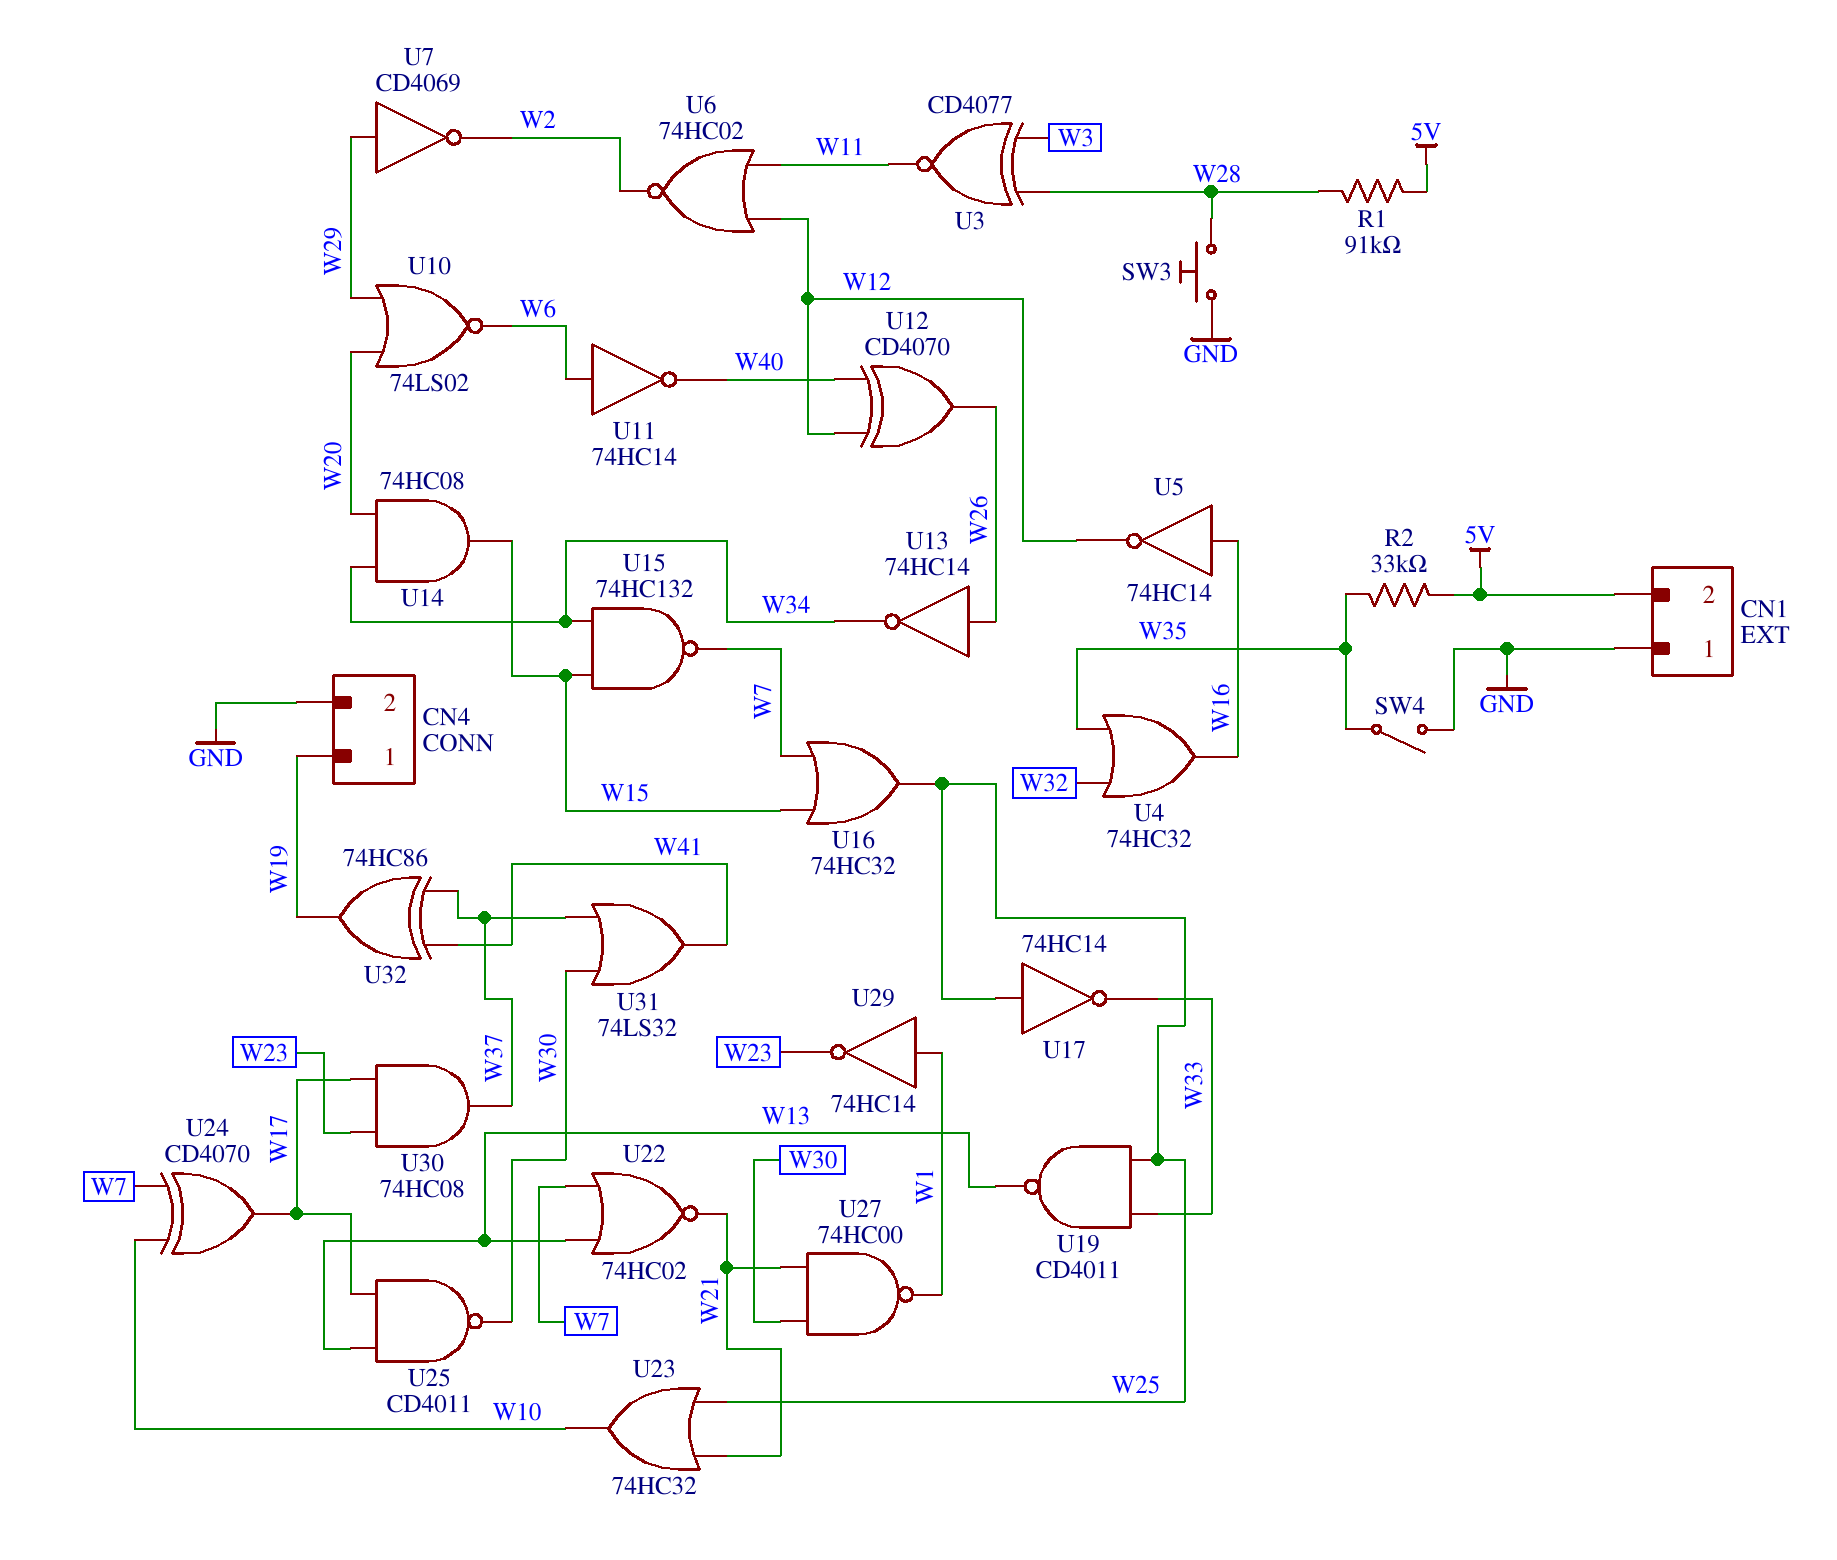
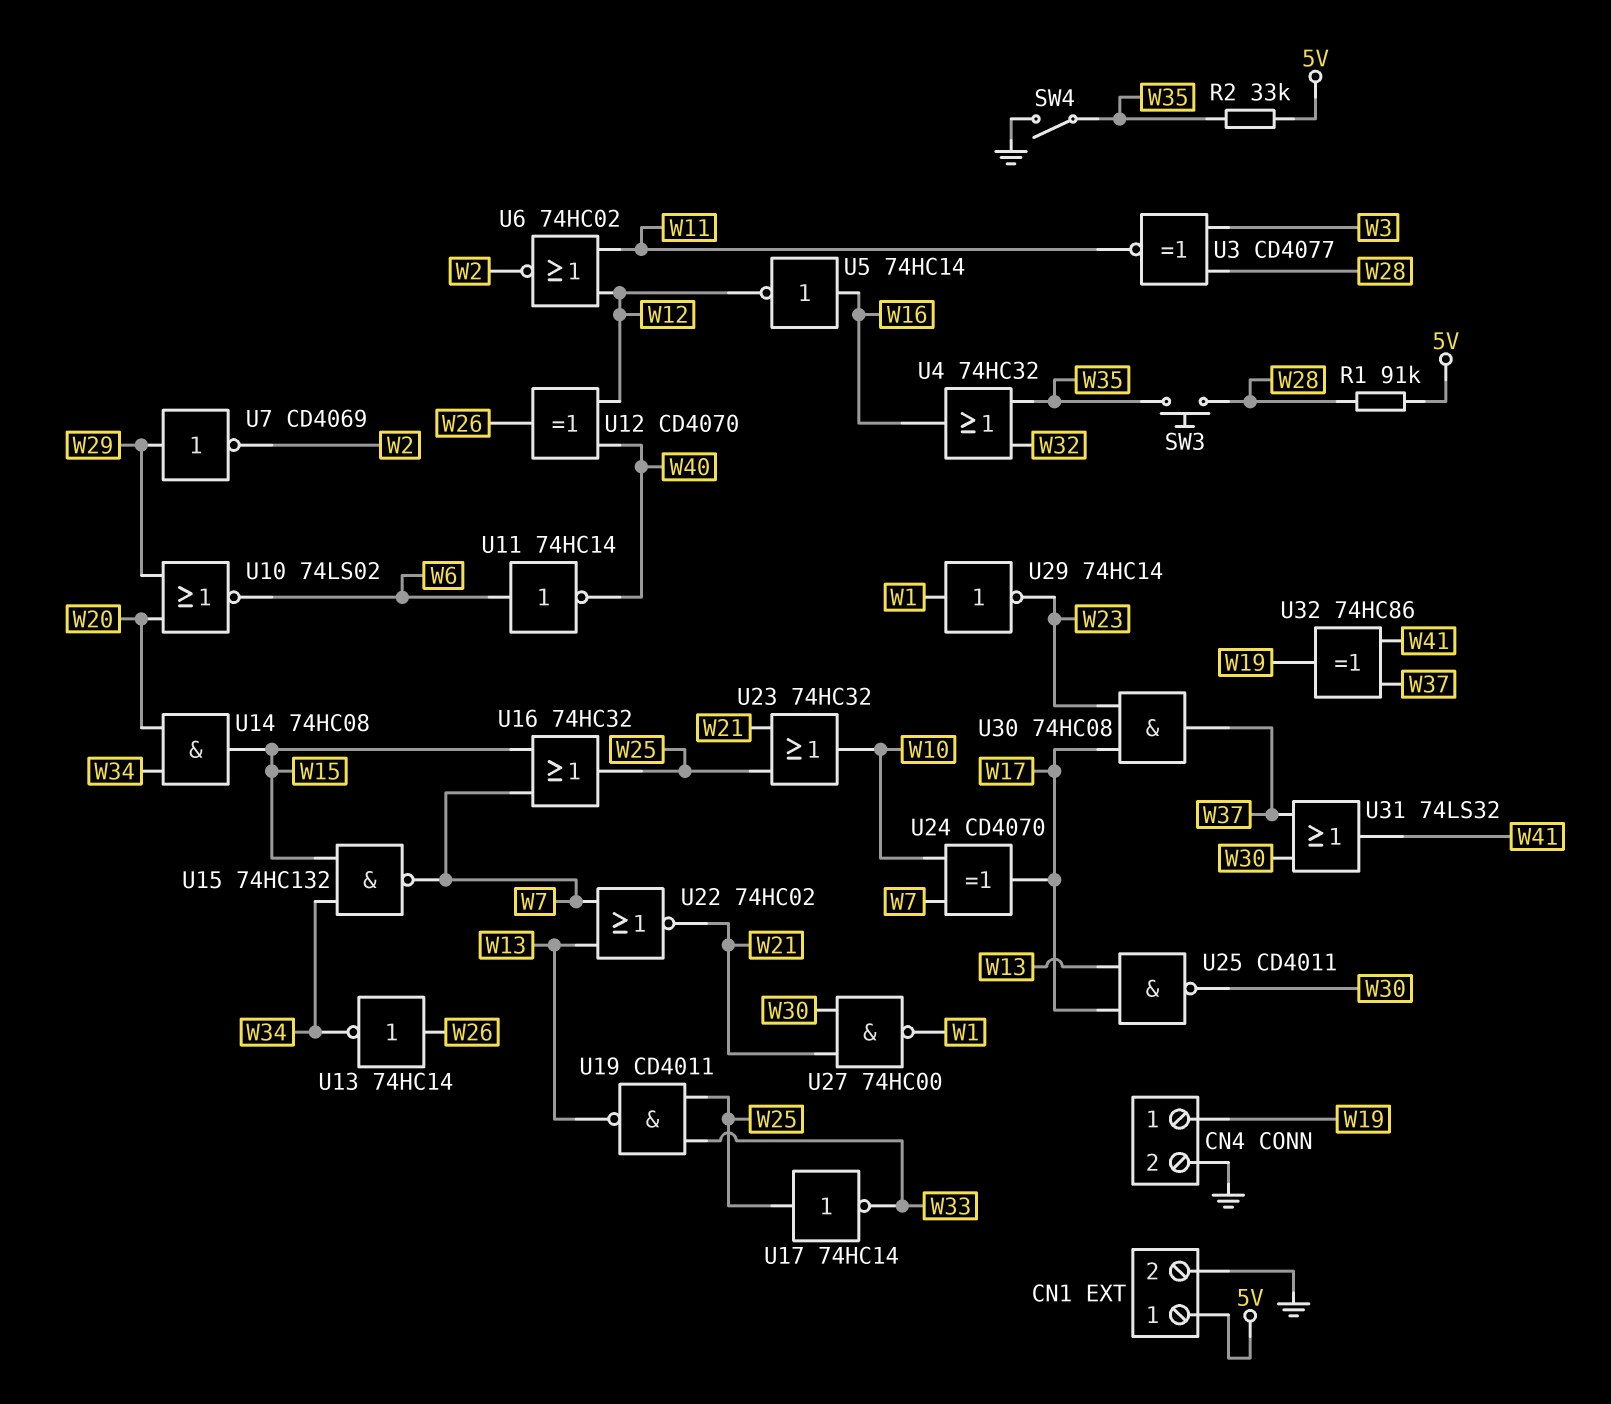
CN1 pin 1: GND -> 5V
CN1 pin 2: 5V -> GND
SW3: button (GND, W28) -> button (W28, W35)

